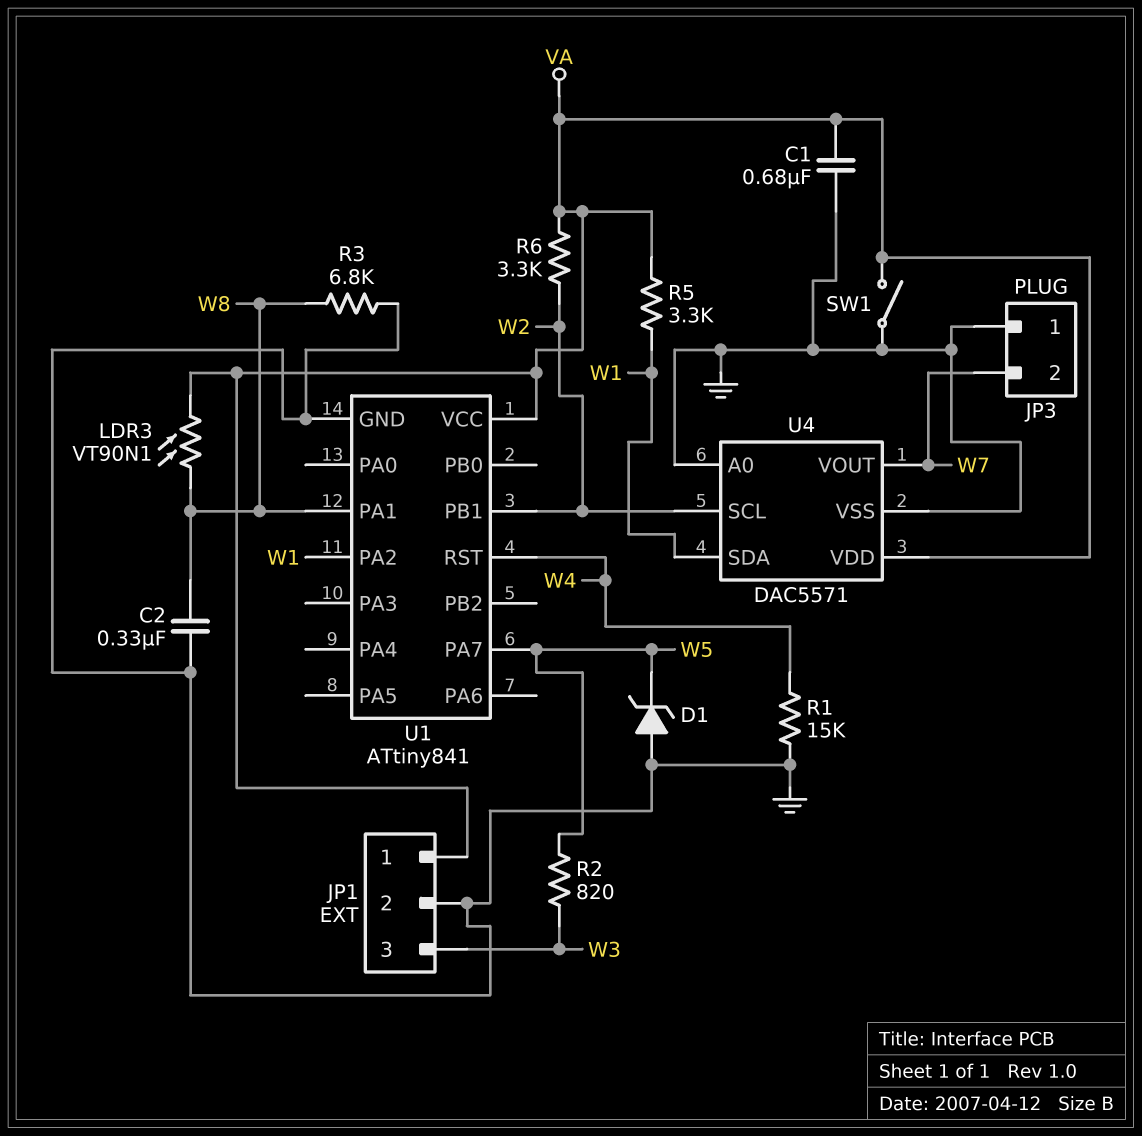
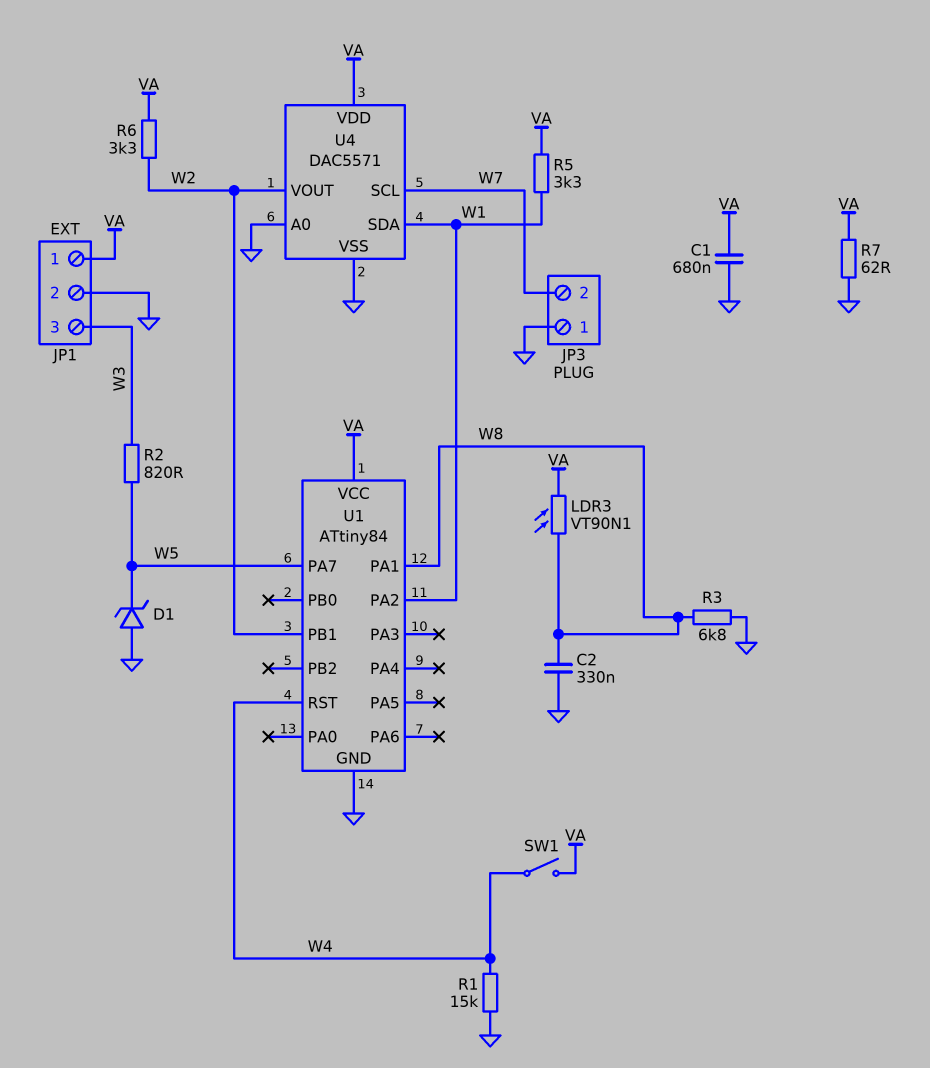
R7: none -> 62 (GND, VA)
SW1: switch (GND, VA) -> switch (VA, W4)
U1: ATtiny841 -> ATtiny84
U4 pin SCL: W2 -> W7
U4 pin VOUT: W7 -> W2

